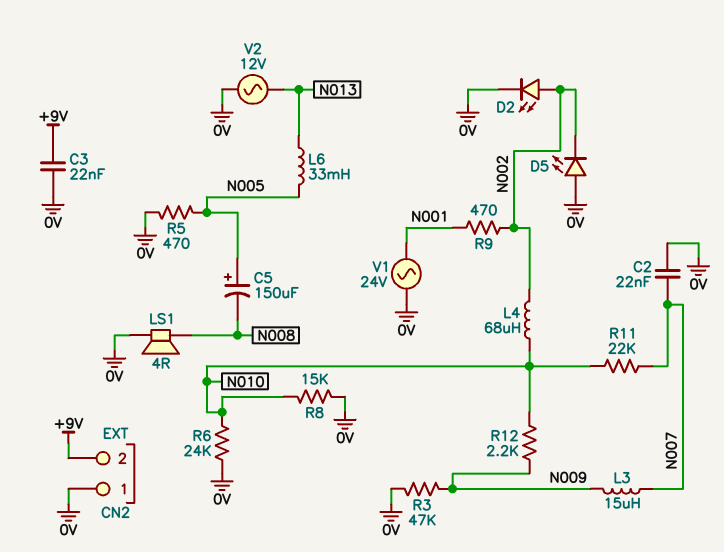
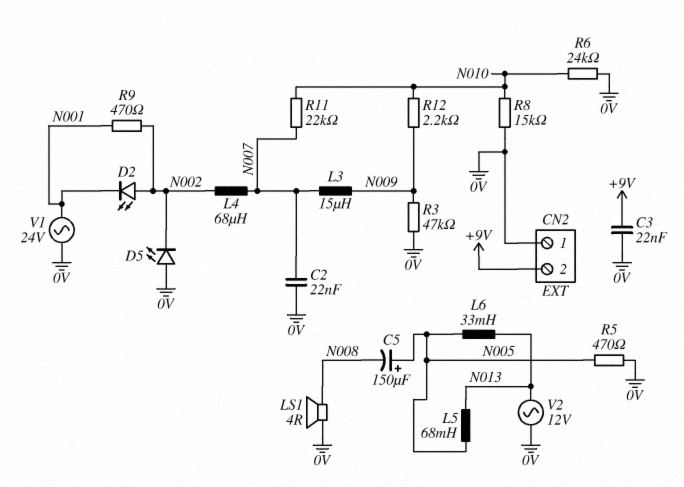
D2: LED (A N002, K 0V) -> LED (A N002, K N001)
L4: 68uH (N002, N010) -> 68uH (N002, N007)
L5: none -> 68mH (N005, N013)

